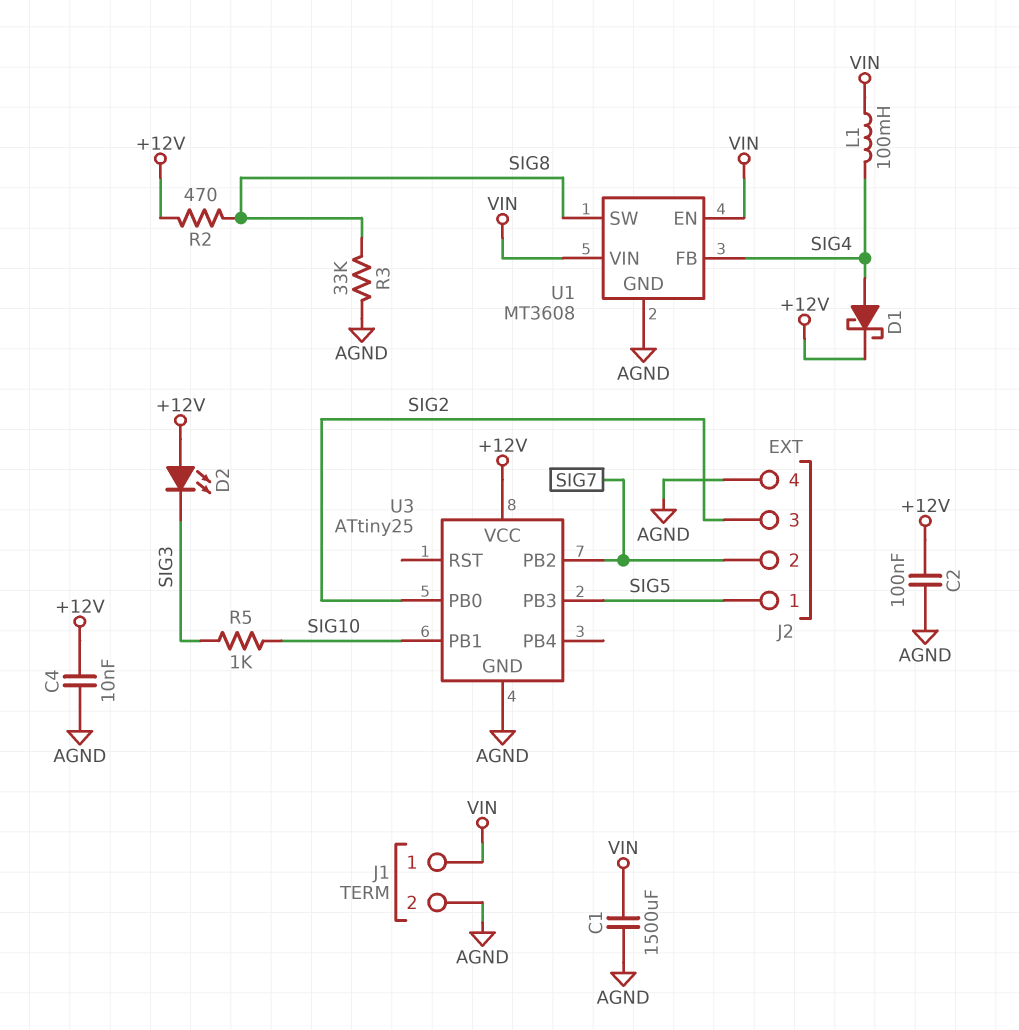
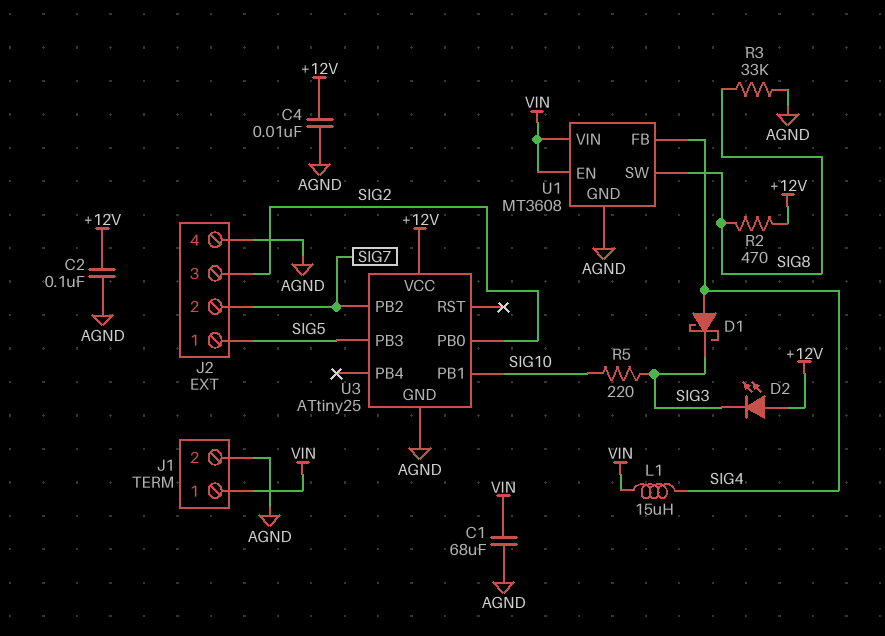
C1: 1500uF (AGND, VIN) -> 68uF (AGND, VIN)
D1: schottky (A SIG4, K +12V) -> schottky (A SIG4, K SIG3)
L1: 100mH (SIG4, VIN) -> 15uH (SIG4, VIN)
R5: 1k (SIG3, SIG10) -> 220 (SIG3, SIG10)

